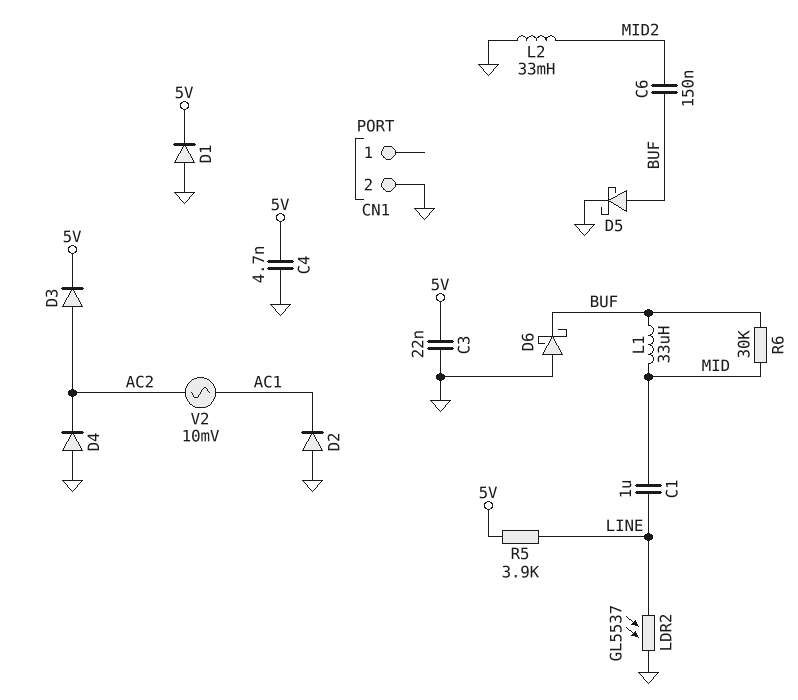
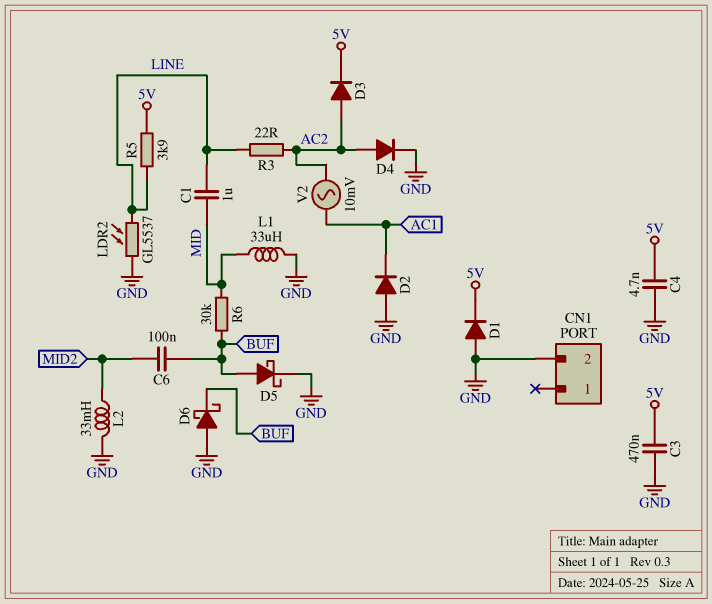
C3: 22nF (5V, GND) -> 470nF (5V, GND)
C6: 150nF (BUF, MID2) -> 100nF (BUF, MID2)
D4: diode (A GND, K AC2) -> diode (A AC2, K GND)
L1: 33uH (BUF, MID) -> 33uH (GND, MID)
R3: none -> 22 (AC2, LINE)

